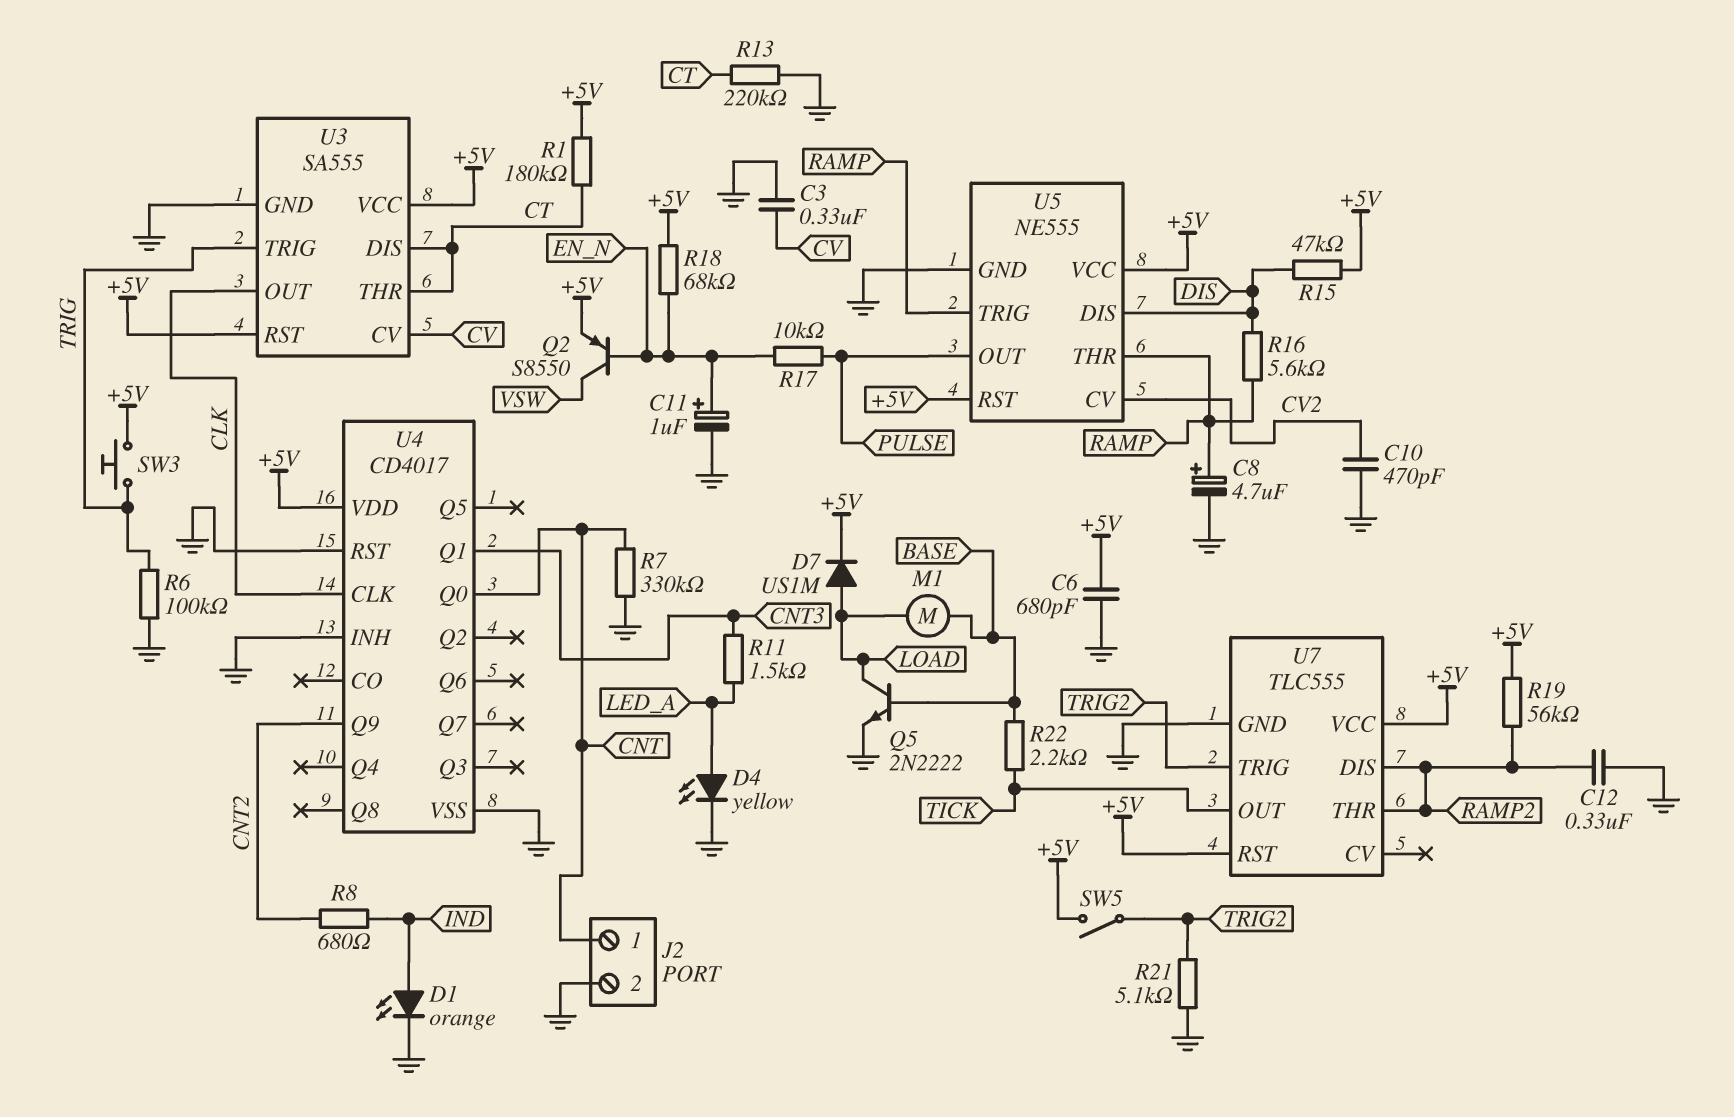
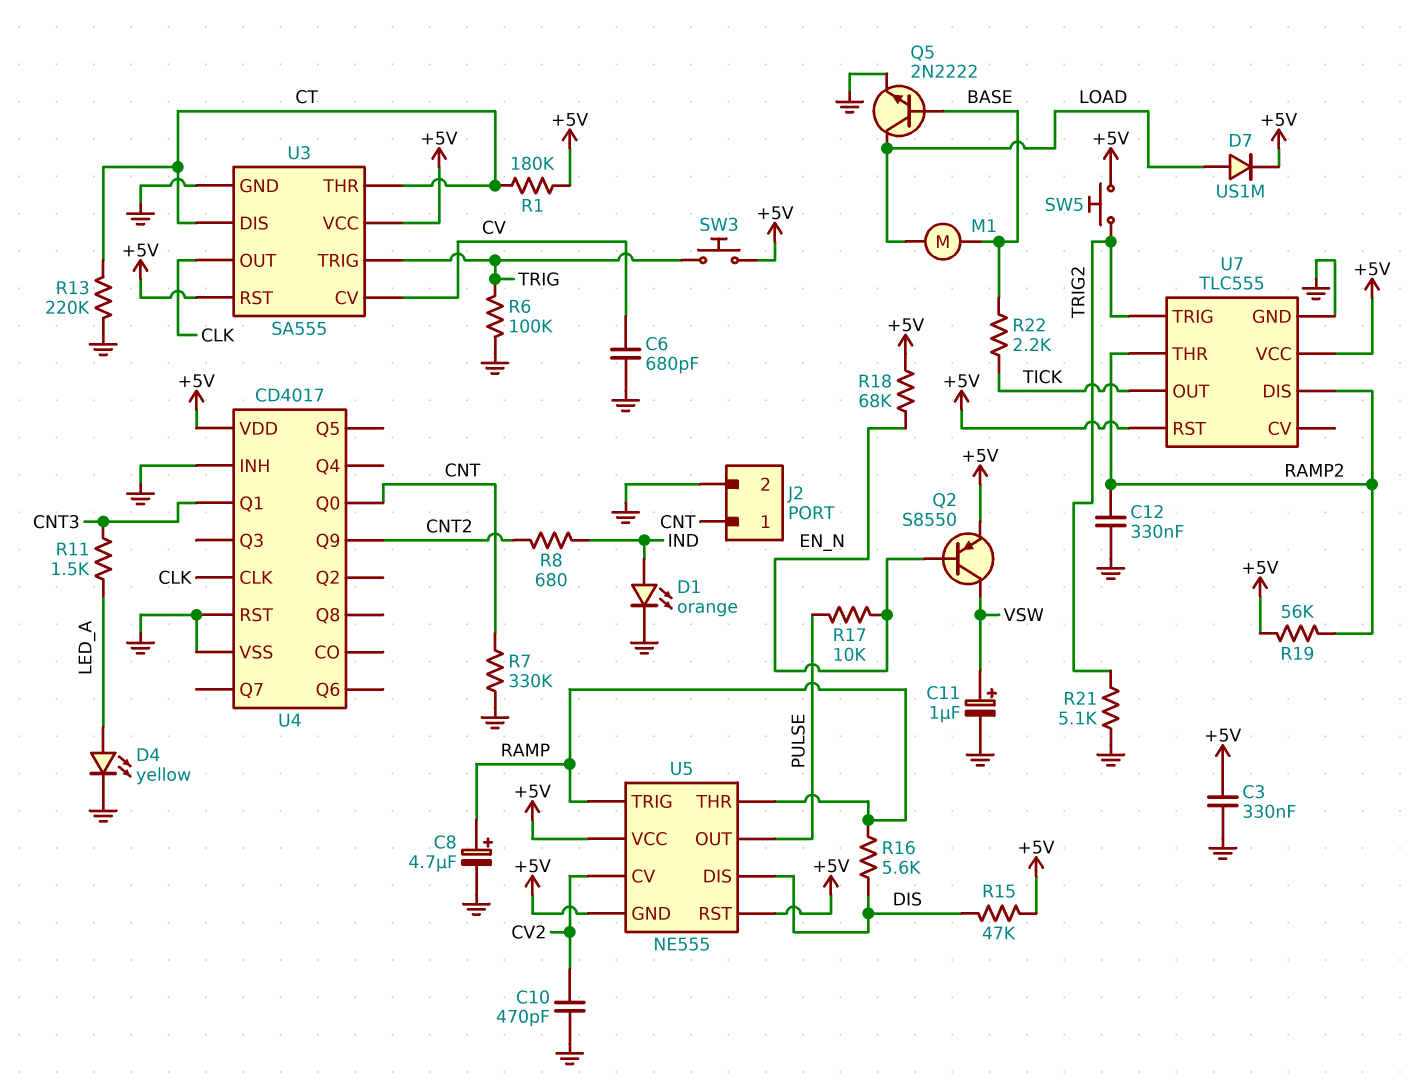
C3: 330nF (CV, GND) -> 330nF (+5V, GND)
C6: 680pF (+5V, GND) -> 680pF (CV, GND)
C11: 1uF (plus EN_N, minus GND) -> 1uF (plus VSW, minus GND)
SW5: switch (+5V, TRIG2) -> button (+5V, TRIG2)
U5 pin GND: GND -> +5V

